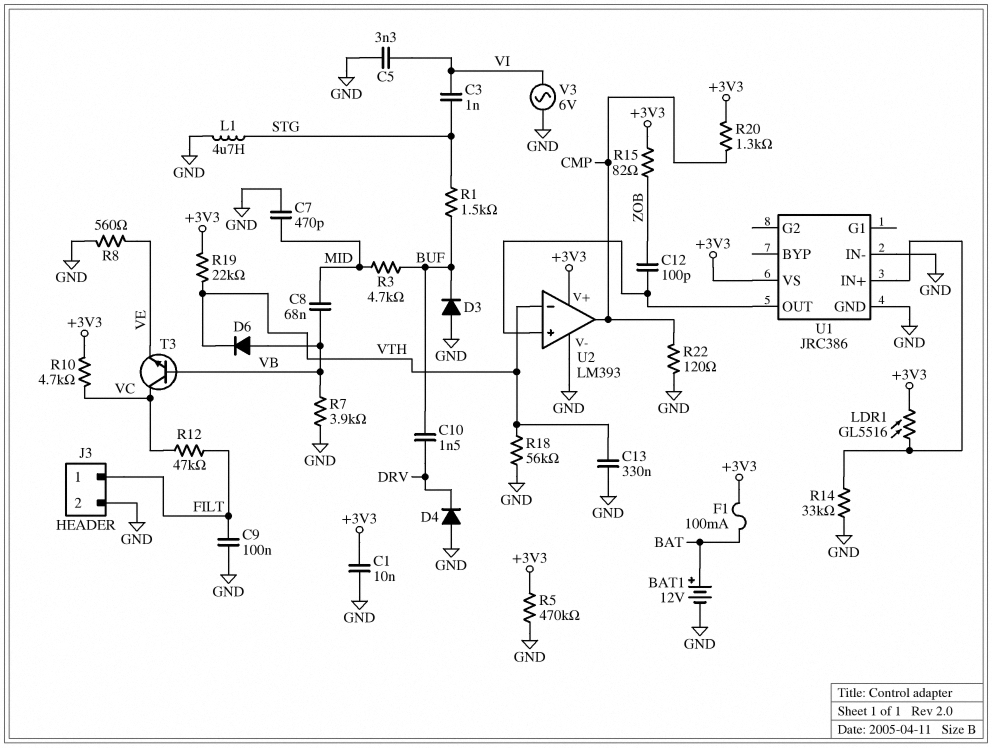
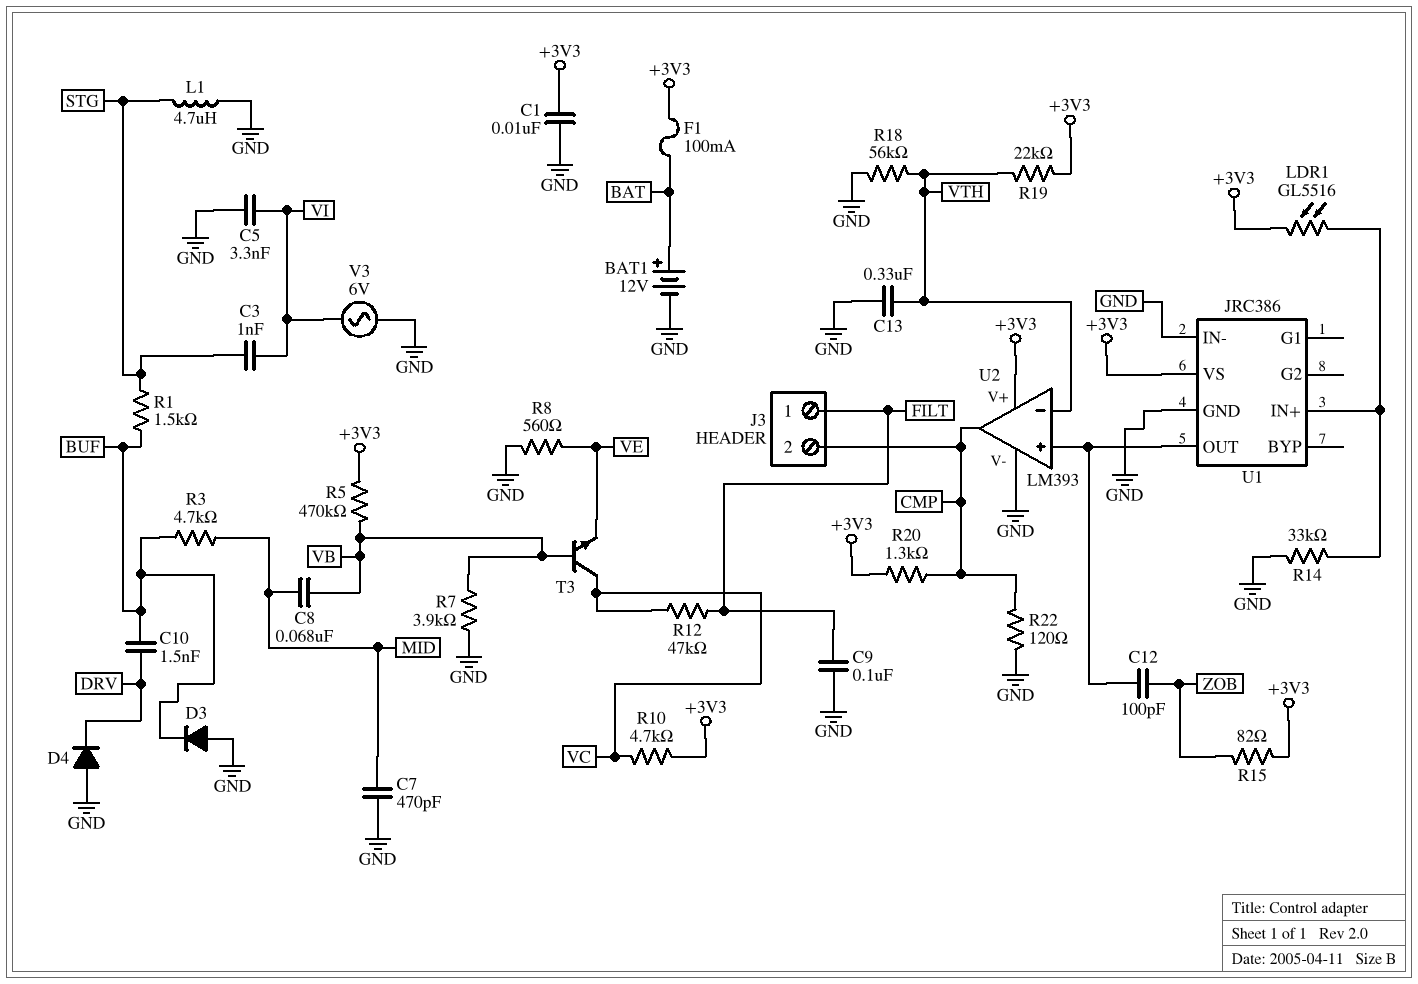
D6: diode (A VB, K VTH) -> none
J3 pin 2: GND -> CMP
R5: 470k (+3V3, GND) -> 470k (+3V3, VB)

